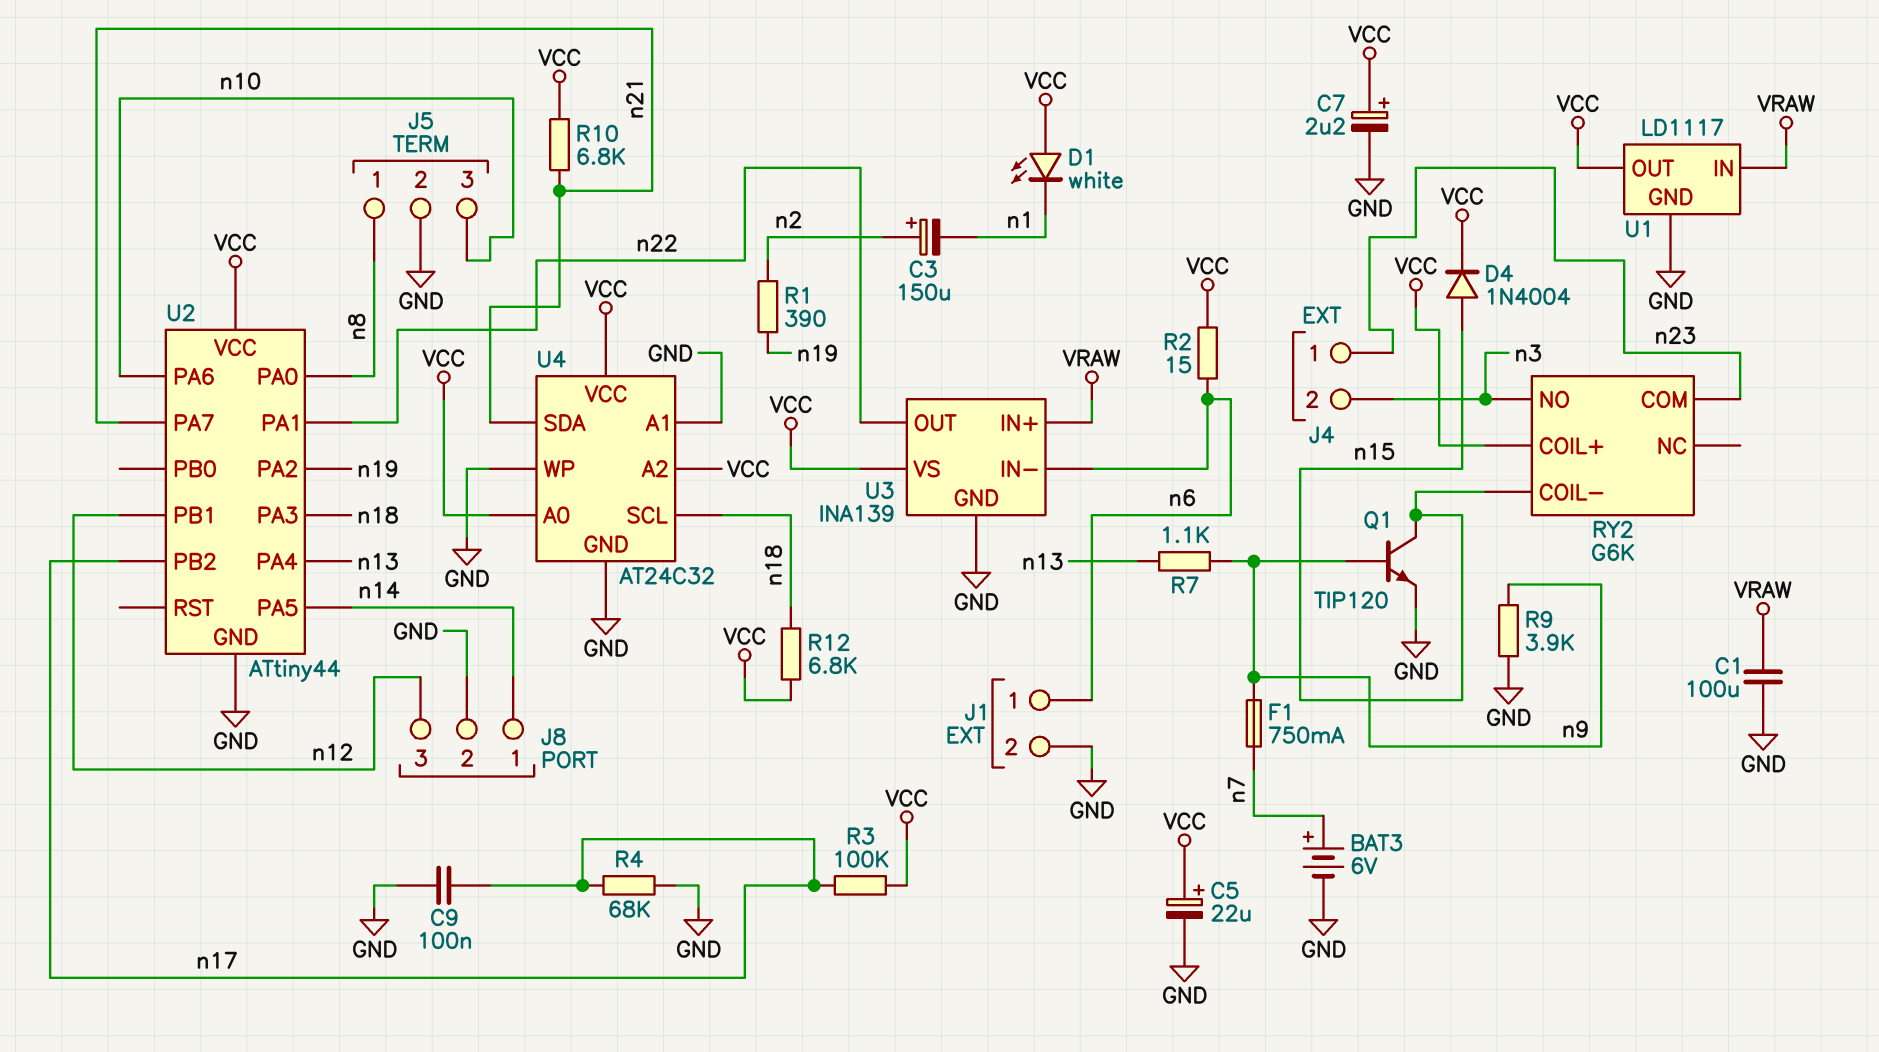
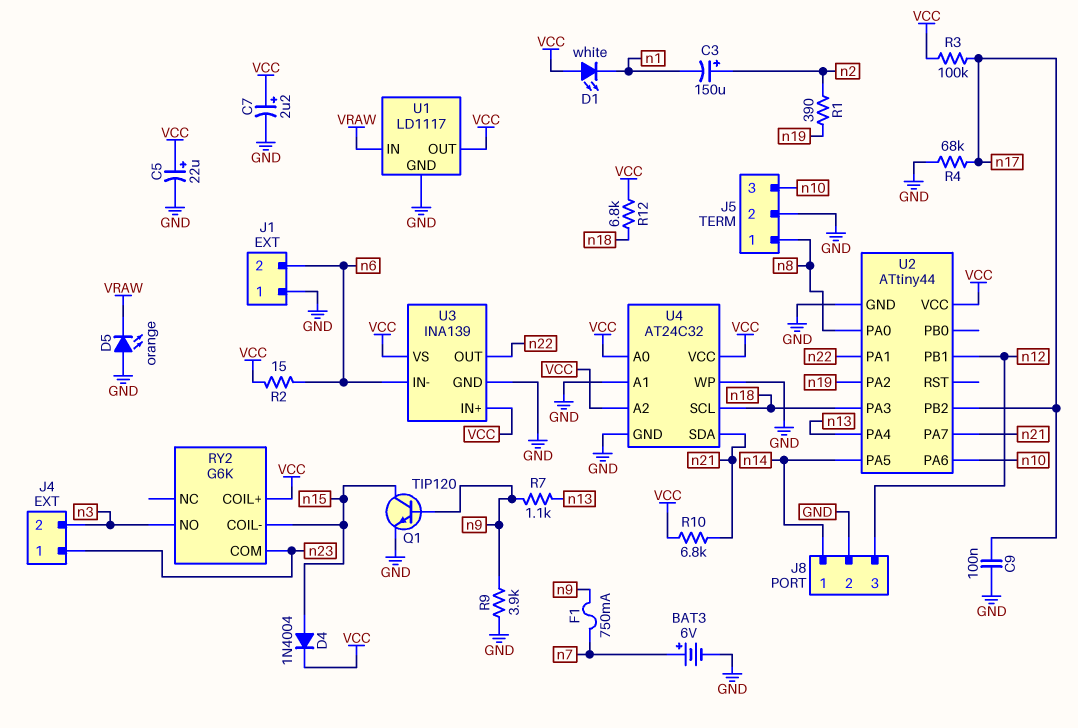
C1: 100uF (GND, VRAW) -> none
D5: none -> LED orange (A GND, K VRAW)
J1 pin 1: n6 -> GND
J1 pin 2: GND -> n6
U3 pin IN+: VRAW -> VCC

